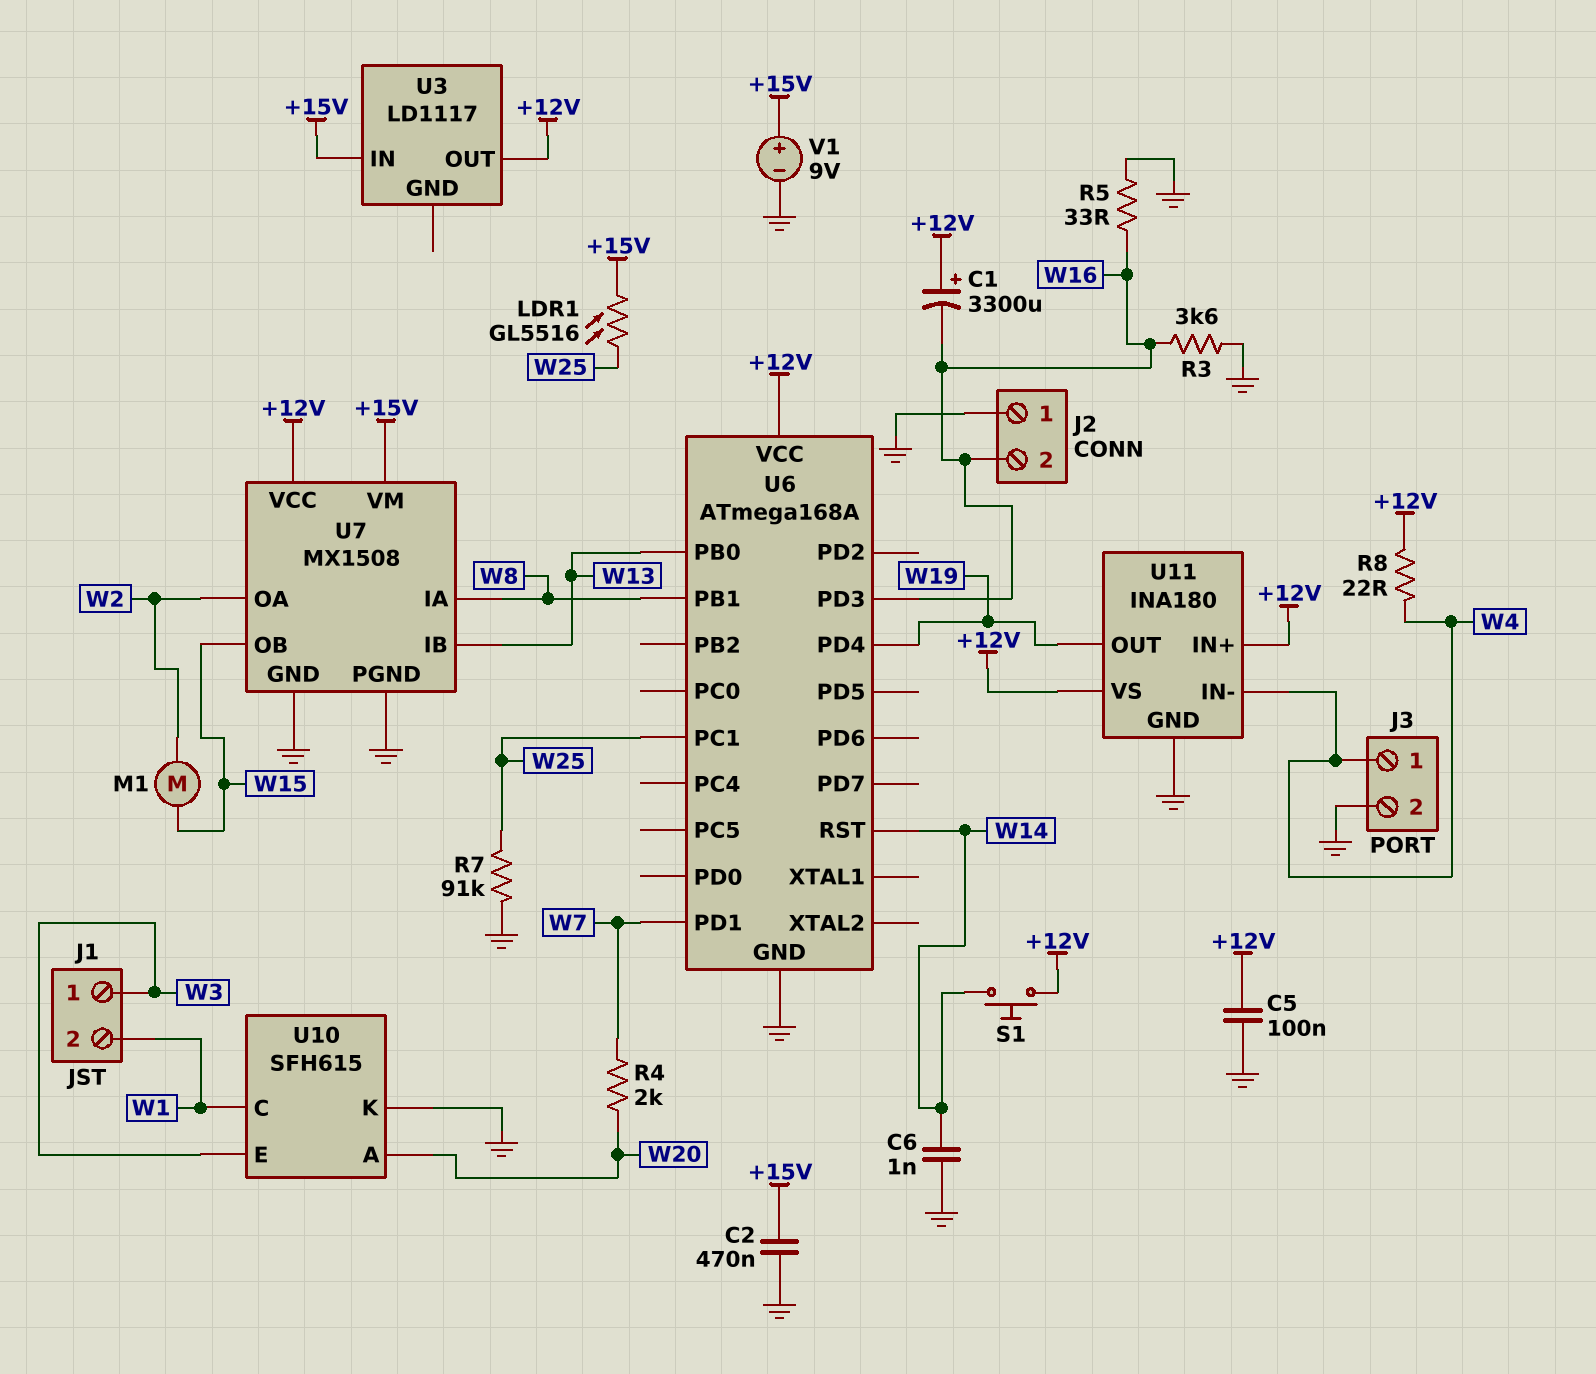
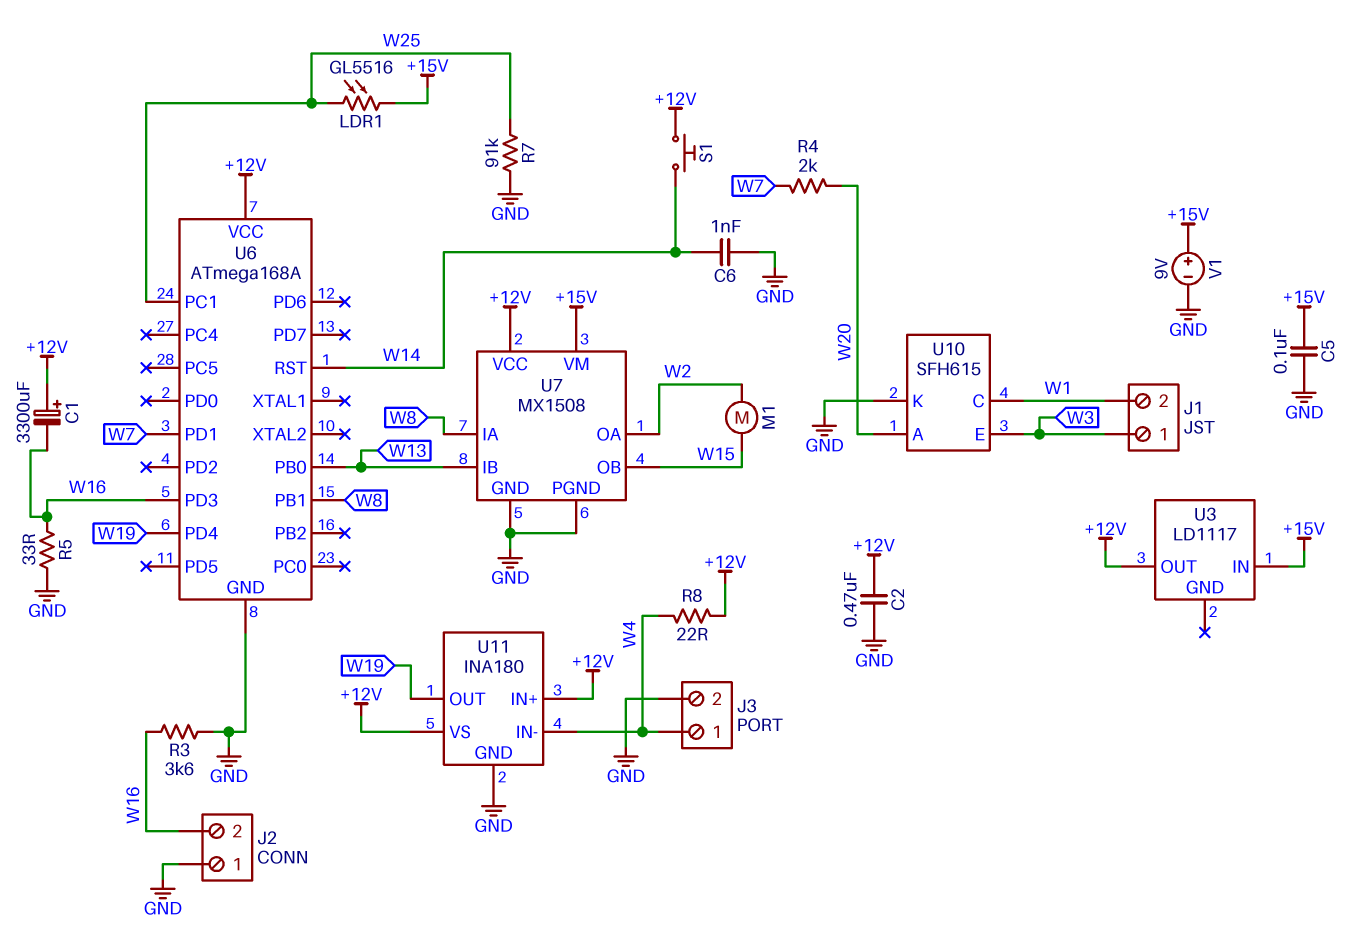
C2: 470nF (+15V, GND) -> 470nF (+12V, GND)
C5: 100nF (+12V, GND) -> 100nF (+15V, GND)

